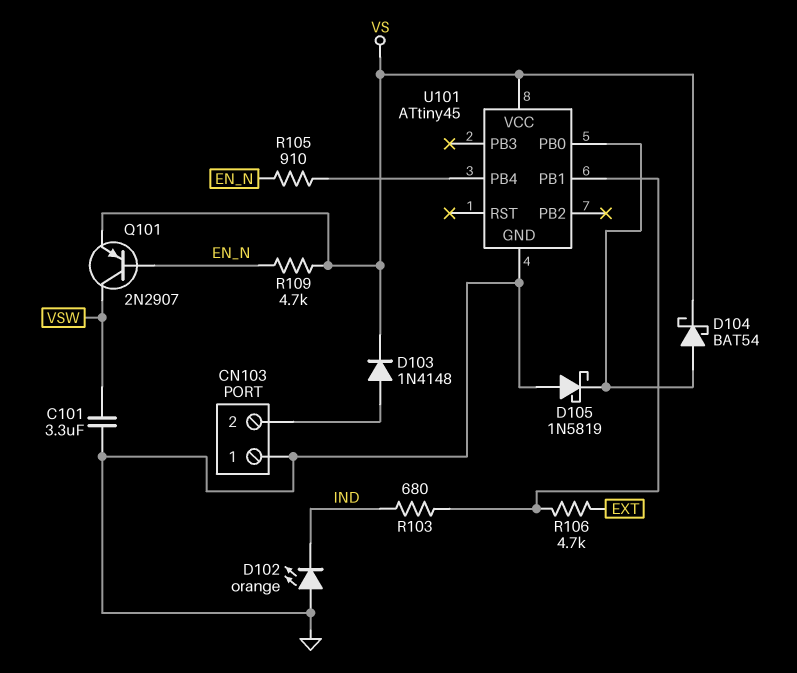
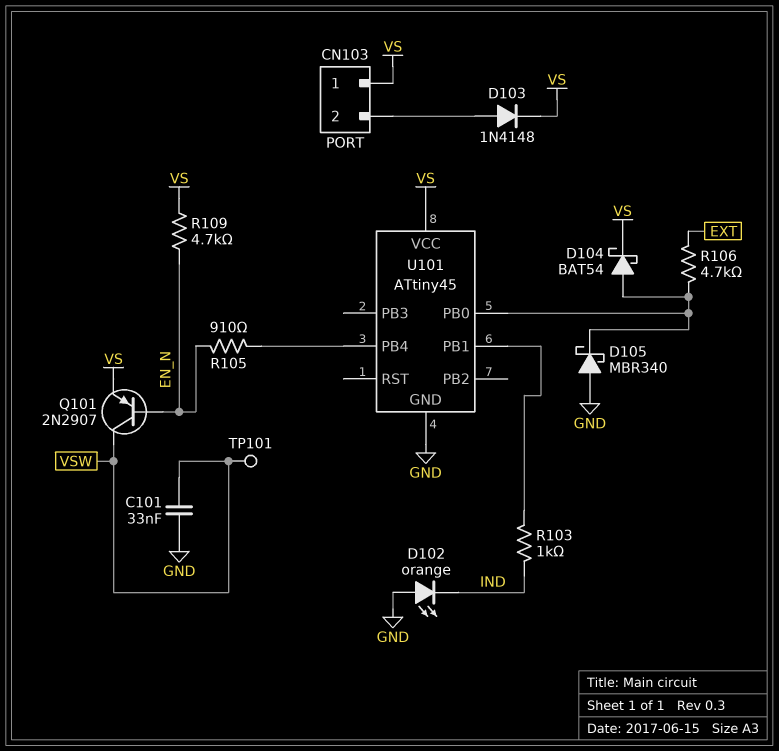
C101: 3.3uF (GND, VSW) -> 33nF (GND, VSW)
CN103 pin 1: GND -> VS
D105: schottky 1N5819 (A GND, K U101/PB0) -> schottky MBR340 (A GND, K U101/PB0)
R103: 680 (IND, U101/PB1) -> 1k (IND, U101/PB1)
R106: 4.7k (EXT, U101/PB1) -> 4.7k (EXT, U101/PB0)
TP101: none -> test point (VSW)

